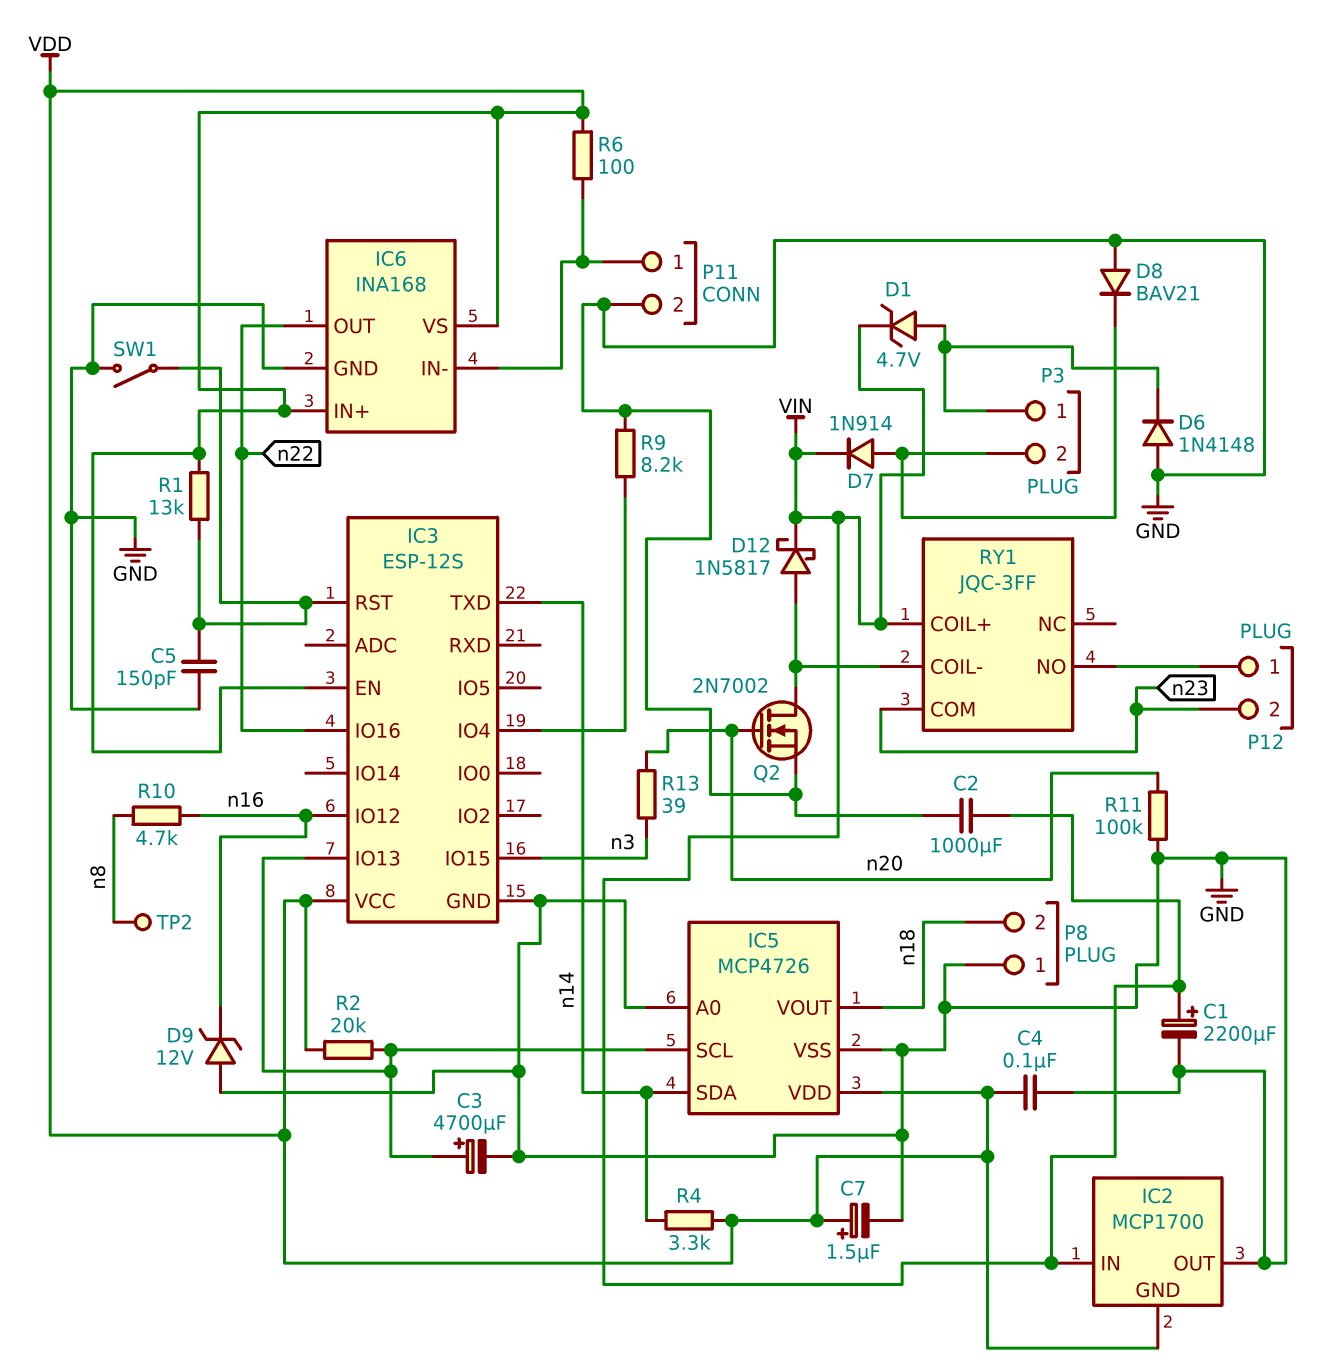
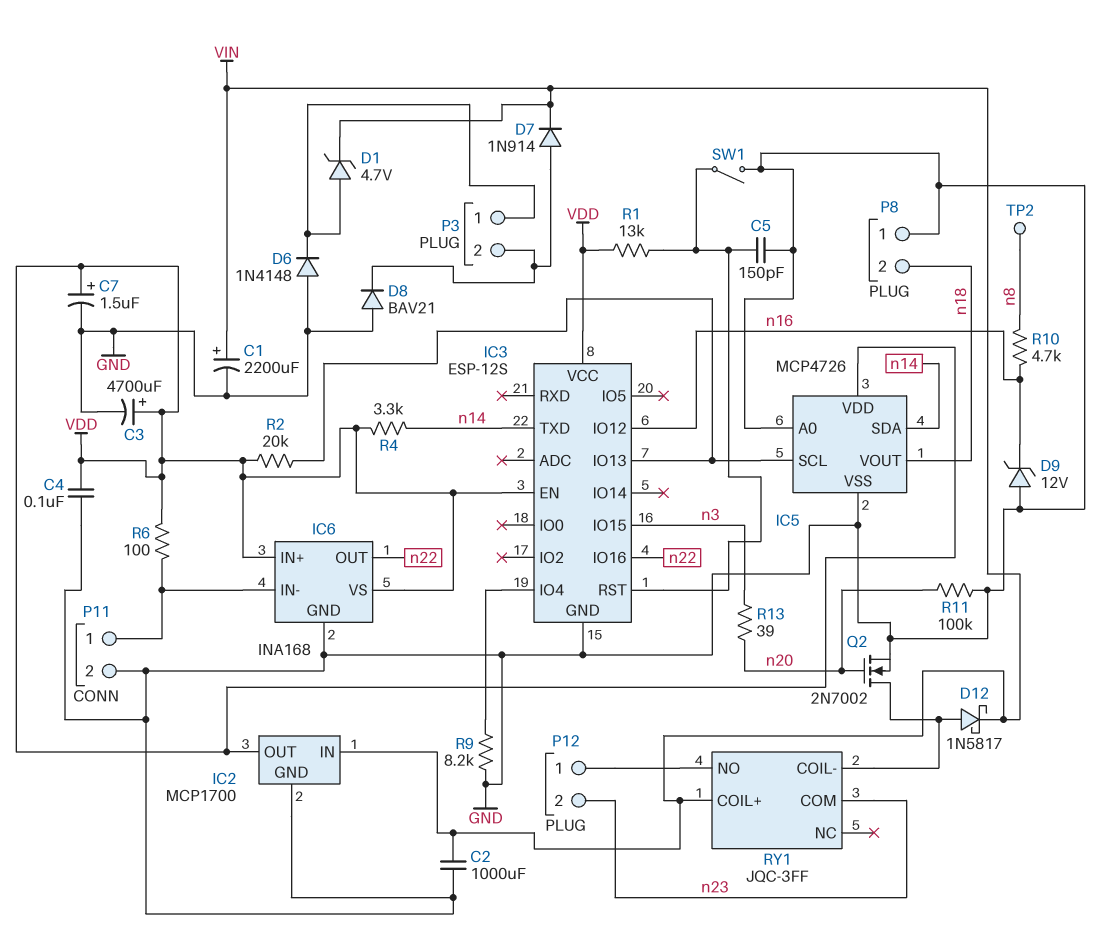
C3: 4700uF (plus IC3/IO13, minus GND) -> 4700uF (plus VDD, minus GND)
IC2 pin GND: VDD -> GND
IC2 pin OUT: GND -> VDD

